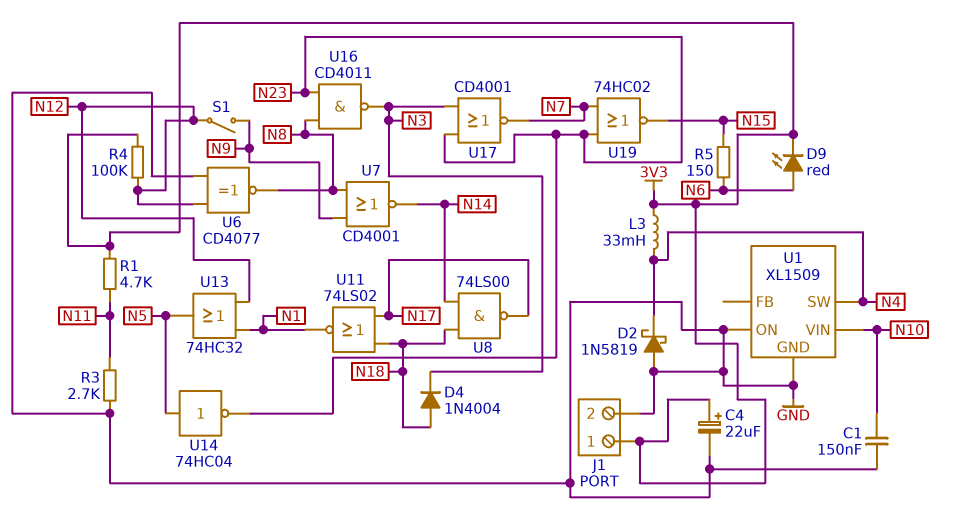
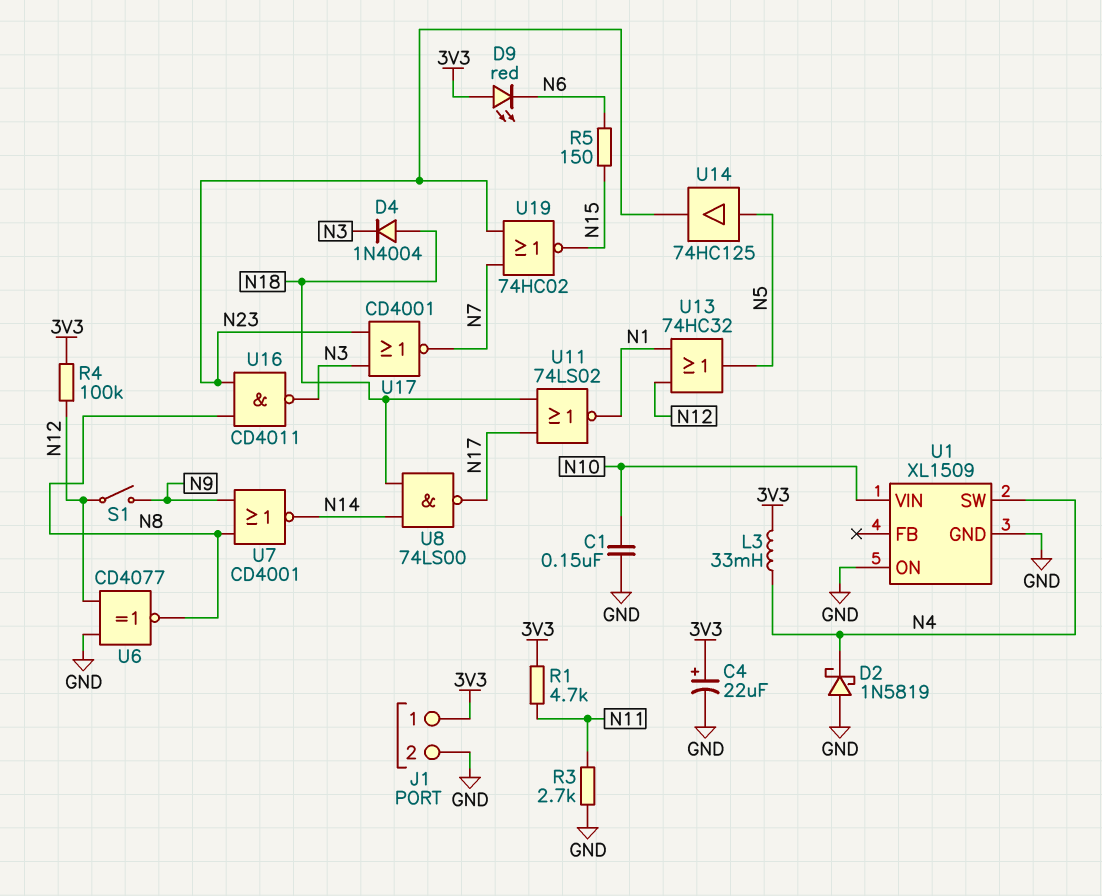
D9: LED red (A N6, K 3V3) -> LED red (A 3V3, K N6)
U14: NOT 74HC04 (in N5, out N23) -> buffer 74HC125 (in N5, out N23)

